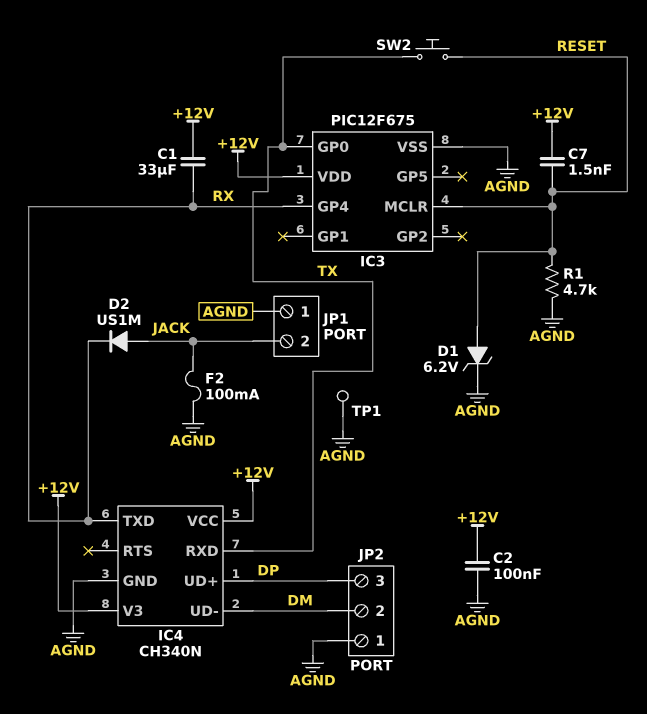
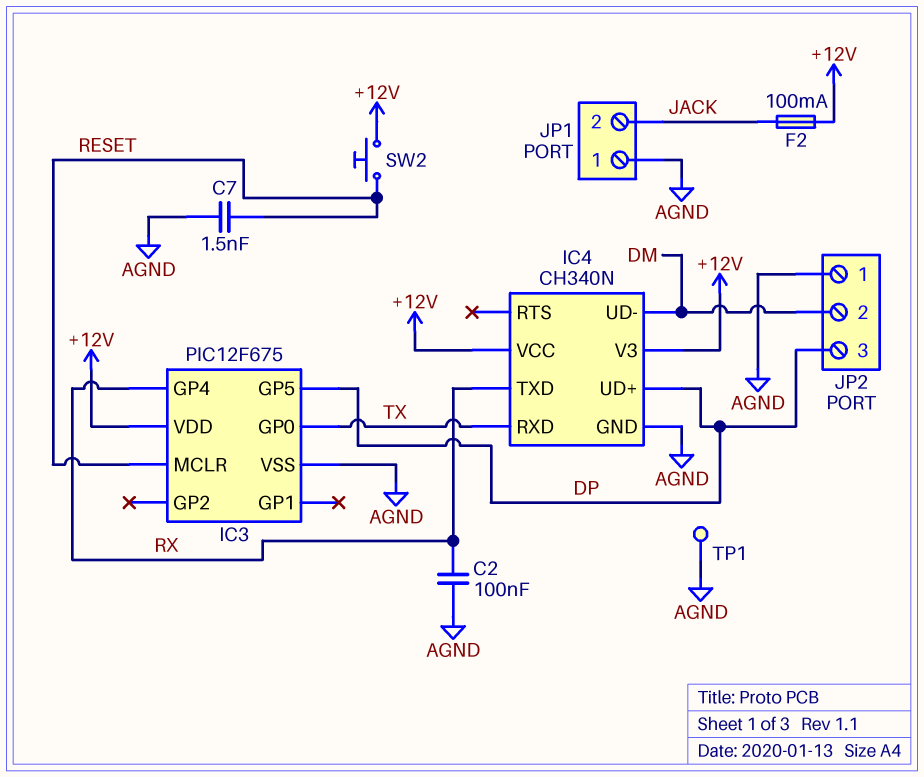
C1: 33uF (+12V, RX) -> none
C2: 100nF (+12V, AGND) -> 100nF (AGND, RX)
C7: 1.5nF (+12V, RESET) -> 1.5nF (AGND, RESET)
D1: zener 6.2V (A RESET, K AGND) -> none
D2: diode US1M (A JACK, K RX) -> none
F2: 100mA (AGND, JACK) -> 100mA (+12V, JACK)
IC3 pin GP5: none -> DP
R1: 4.7k (AGND, RESET) -> none
SW2: button (RESET, TX) -> button (+12V, RESET)

